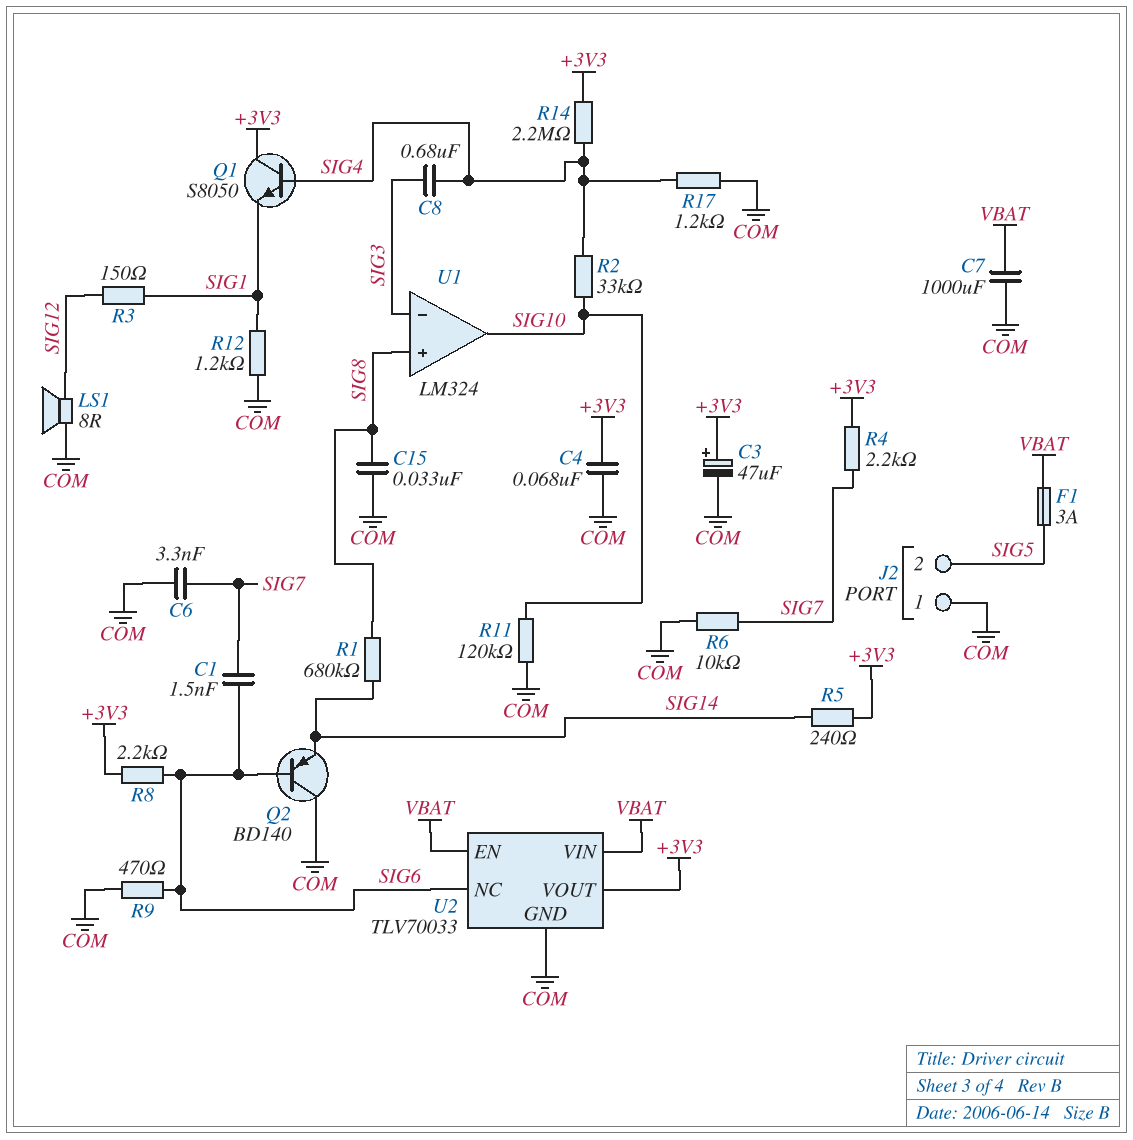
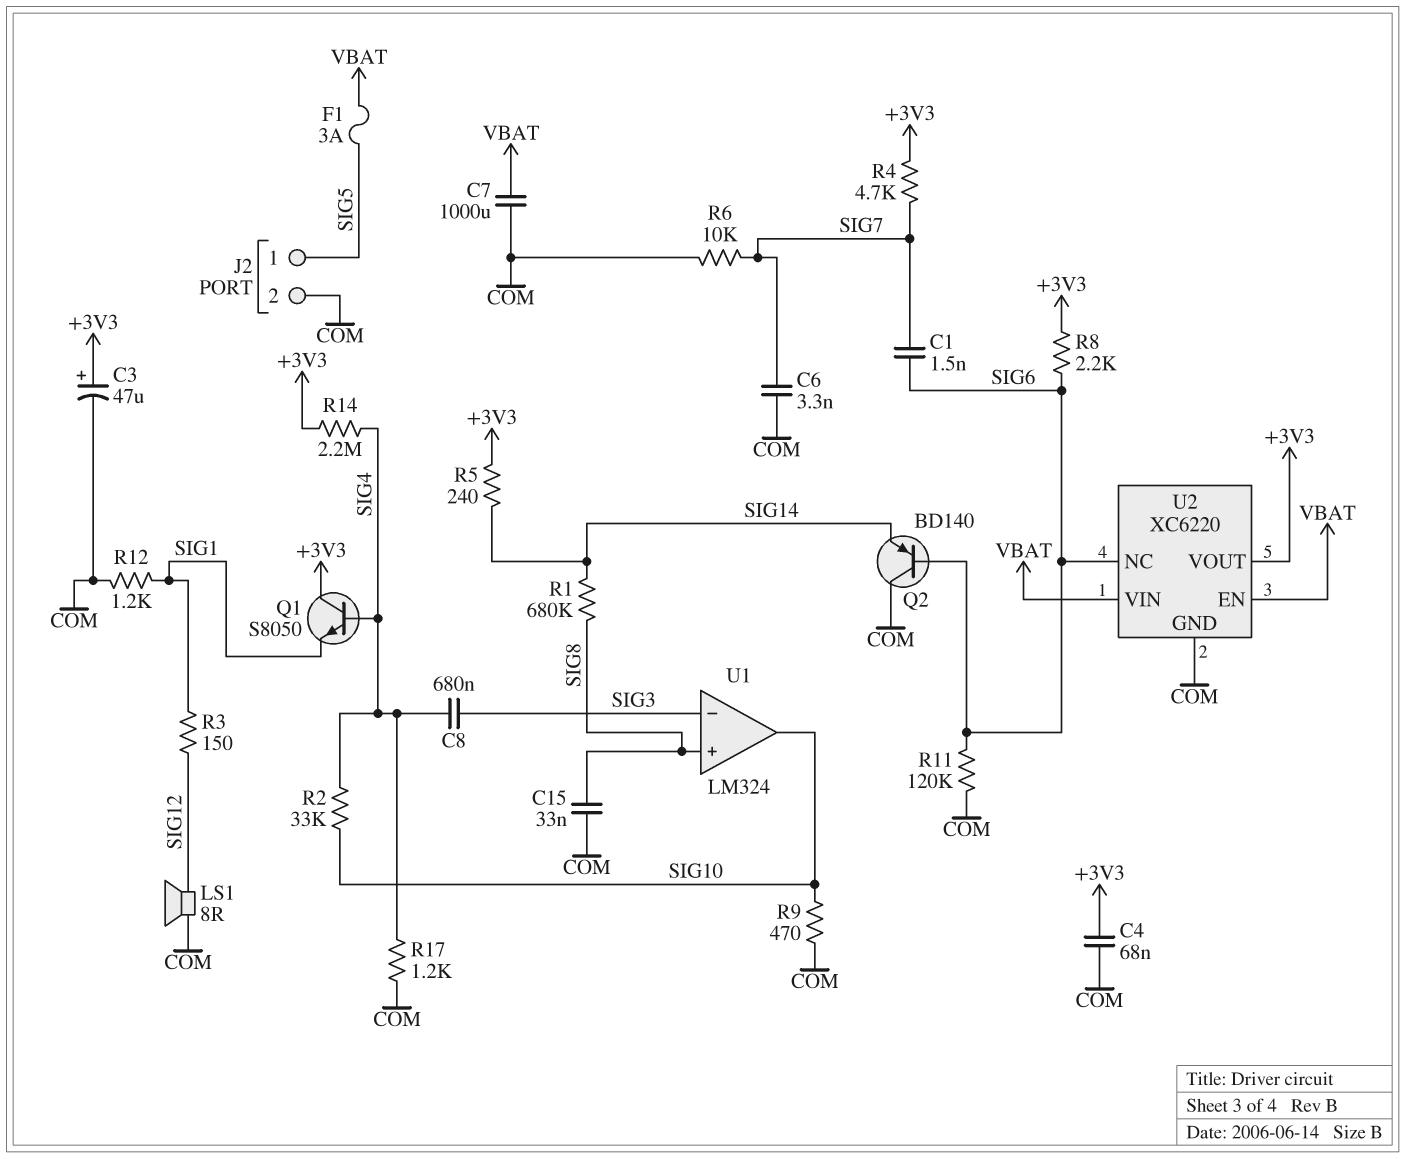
J2 pin 1: COM -> SIG5
J2 pin 2: SIG5 -> COM
R4: 2.2k (+3V3, SIG7) -> 4.7k (+3V3, SIG7)
R9: 470 (COM, SIG6) -> 470 (COM, SIG10)
R11: 120k (COM, SIG10) -> 120k (COM, SIG6)
U2: TLV70033 -> XC6220

